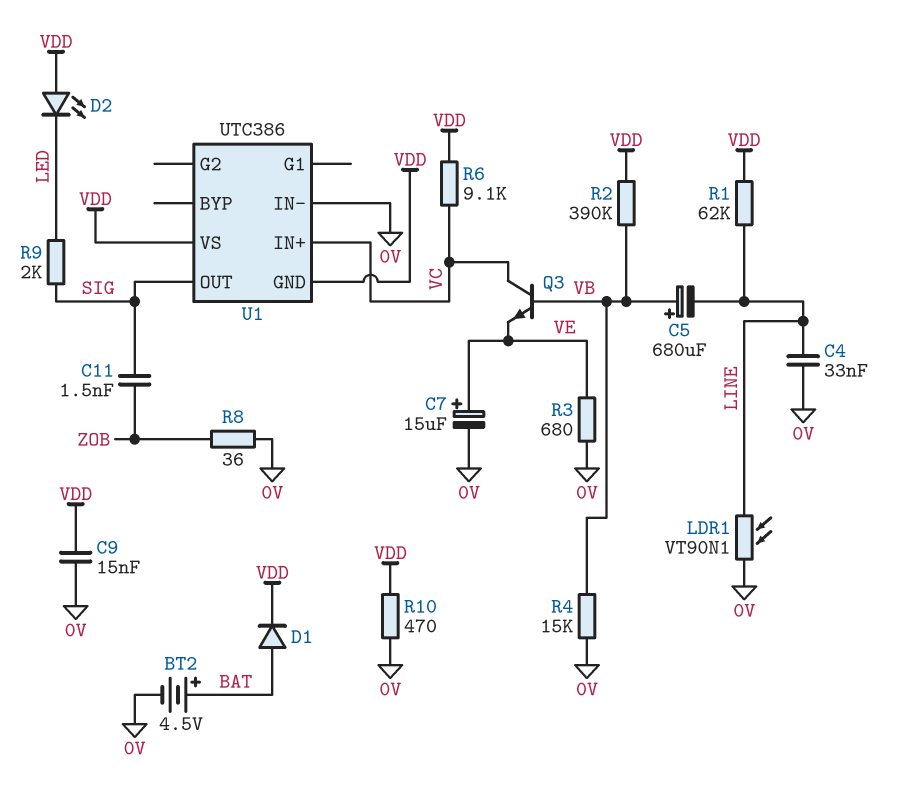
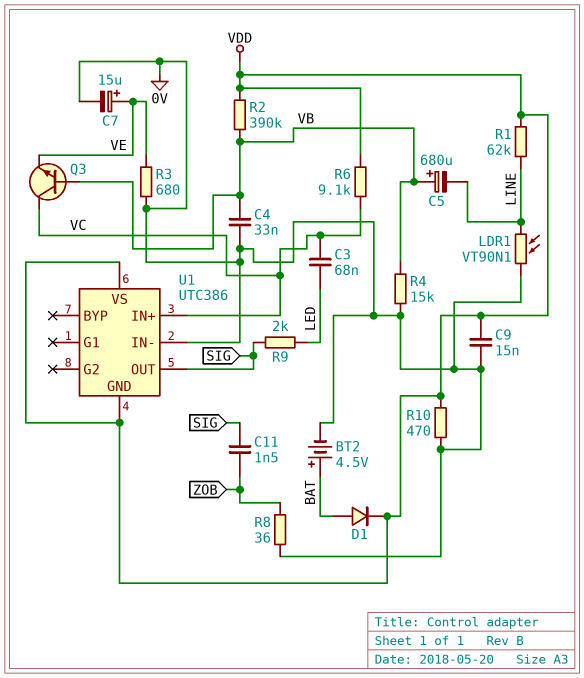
C3: none -> 68nF (LED, VC)
C4: 33nF (0V, LINE) -> 33nF (0V, VB)
D2: LED (A VDD, K LED) -> none

